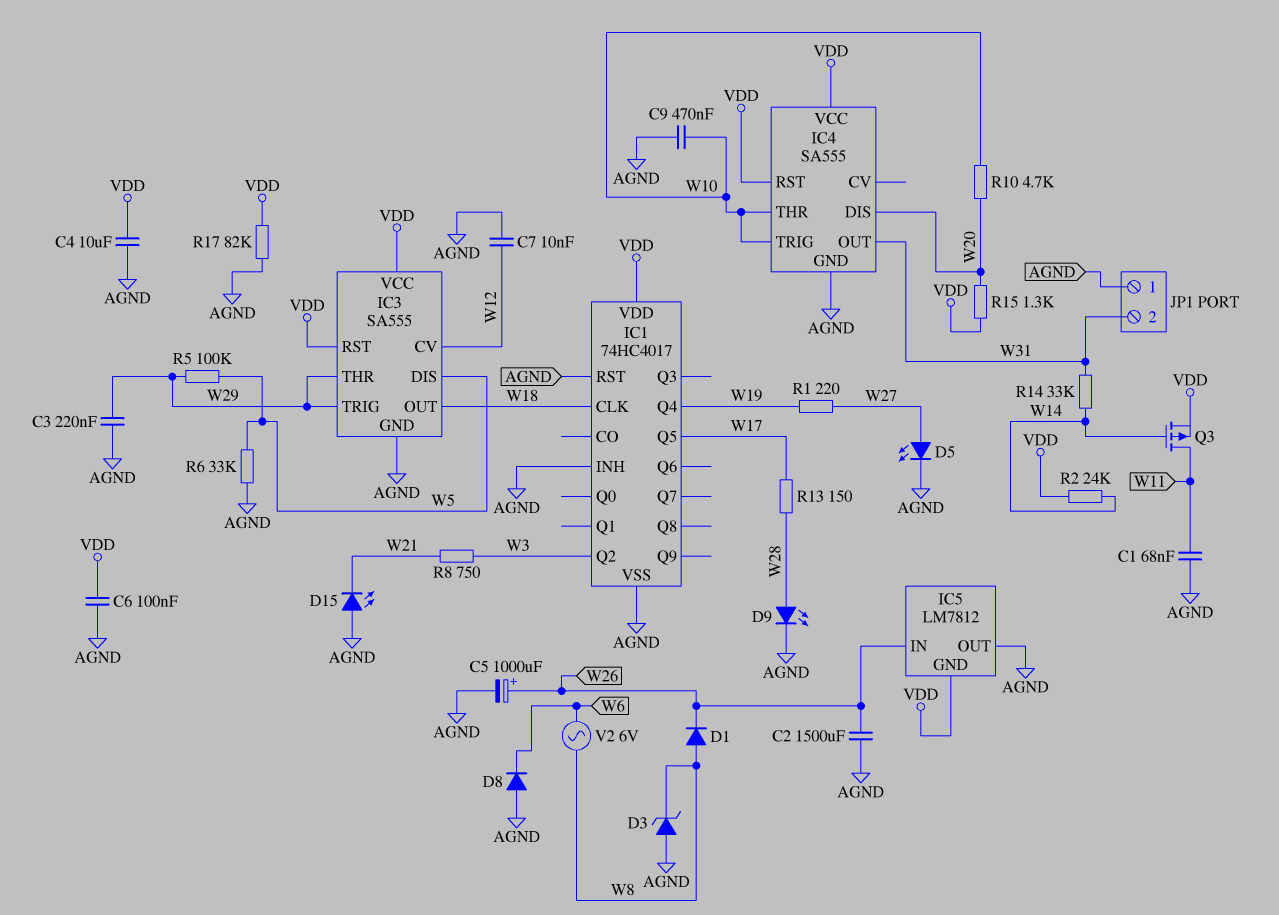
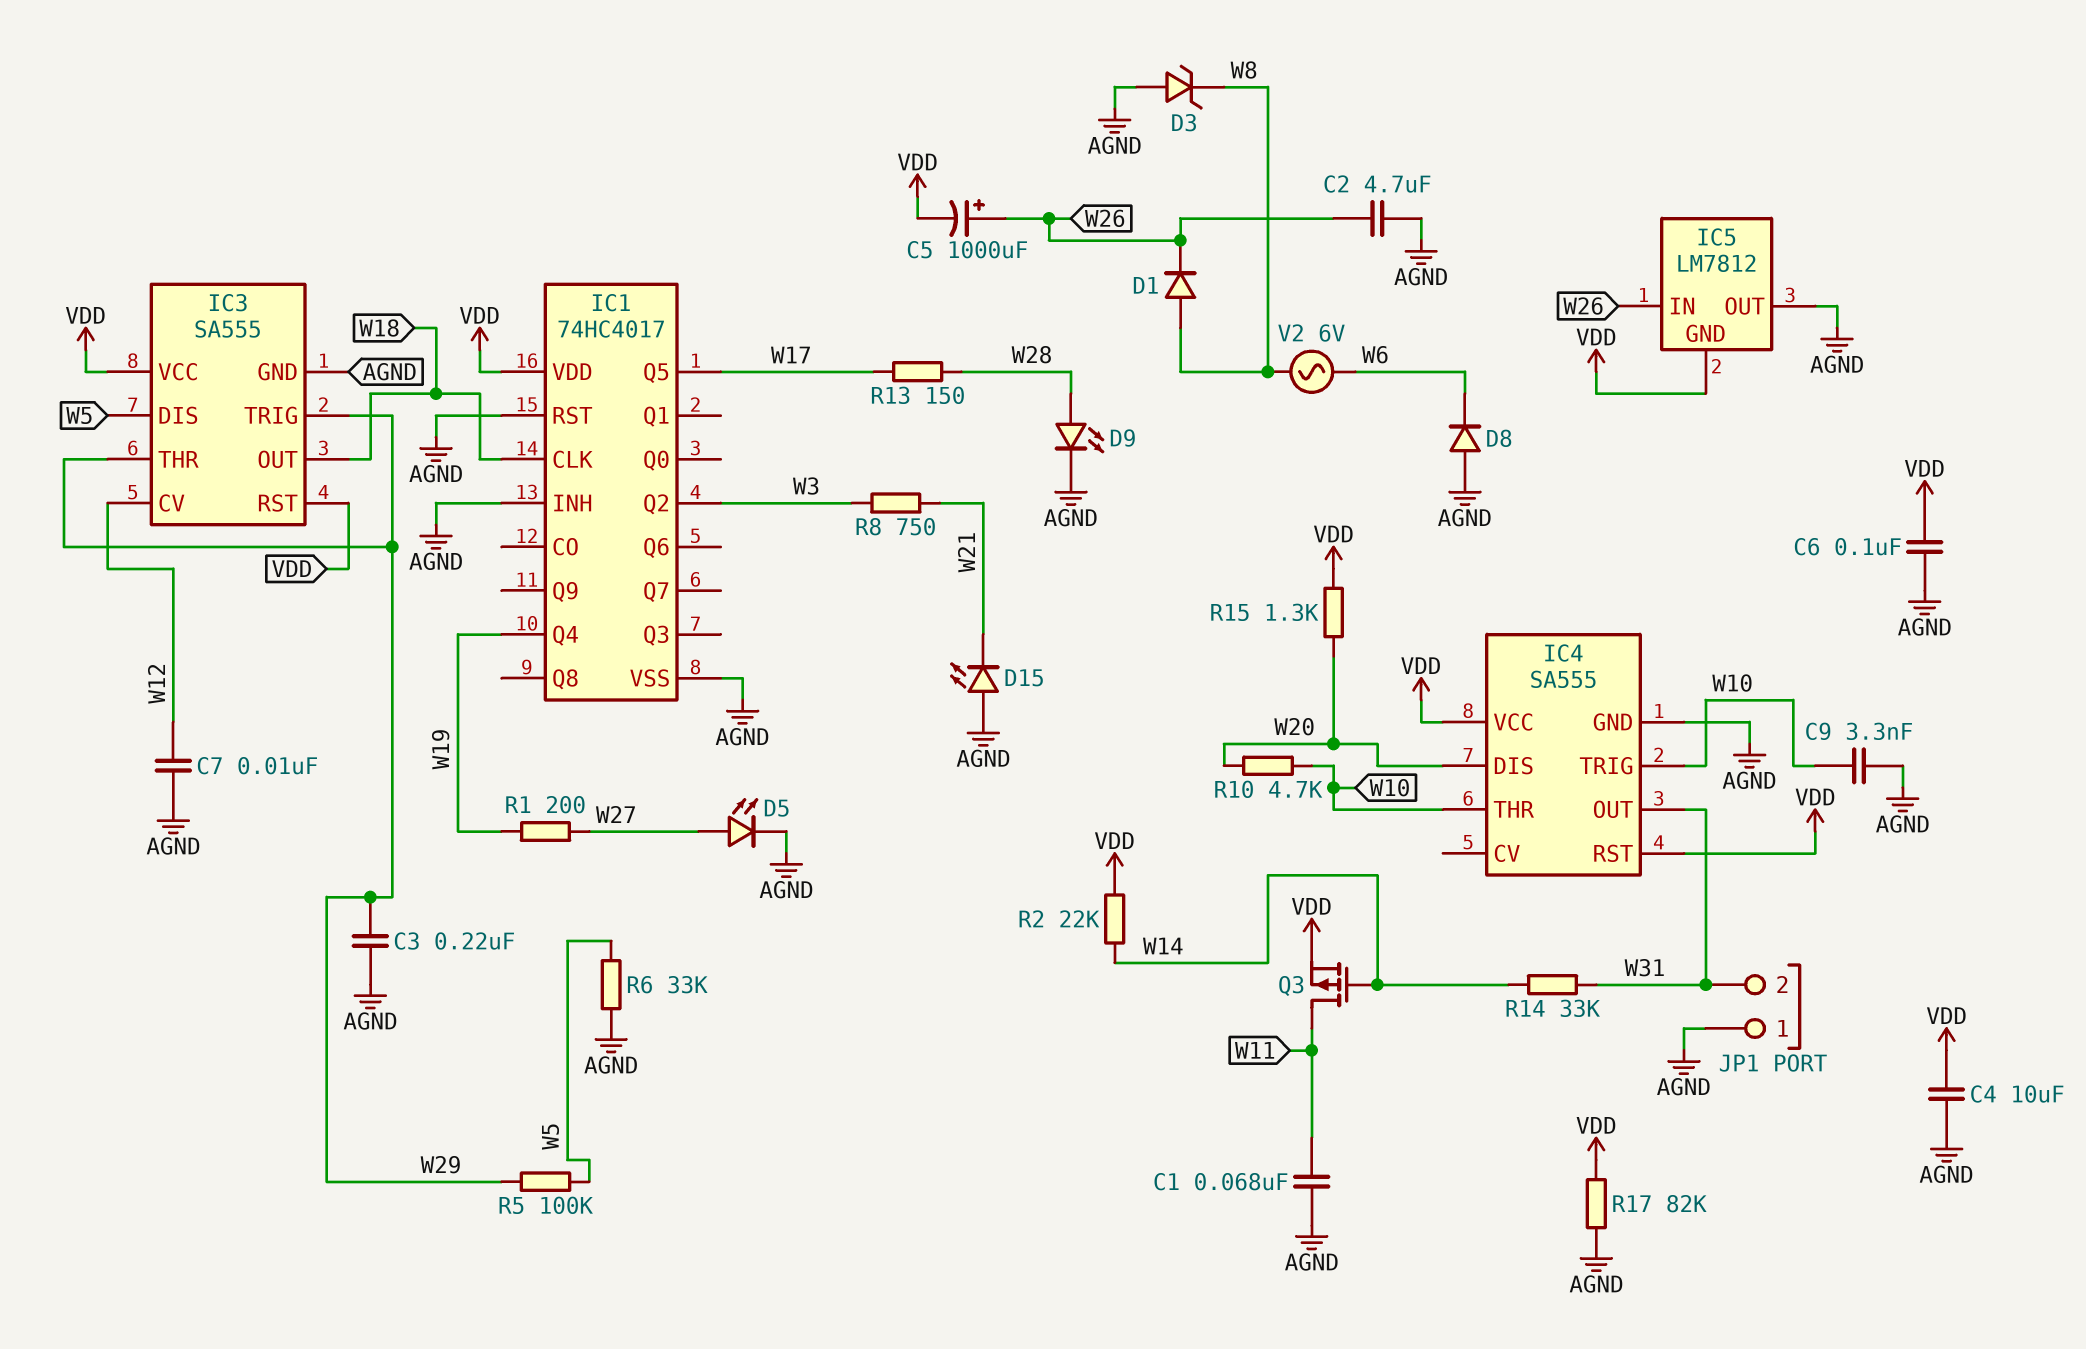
C2: 1500uF (AGND, W26) -> 4.7uF (AGND, W26)
C5: 1000uF (plus W26, minus AGND) -> 1000uF (plus W26, minus VDD)
C9: 470nF (AGND, W10) -> 3.3nF (AGND, W10)
R1: 220 (W19, W27) -> 200 (W19, W27)
R2: 24k (VDD, W14) -> 22k (VDD, W14)

